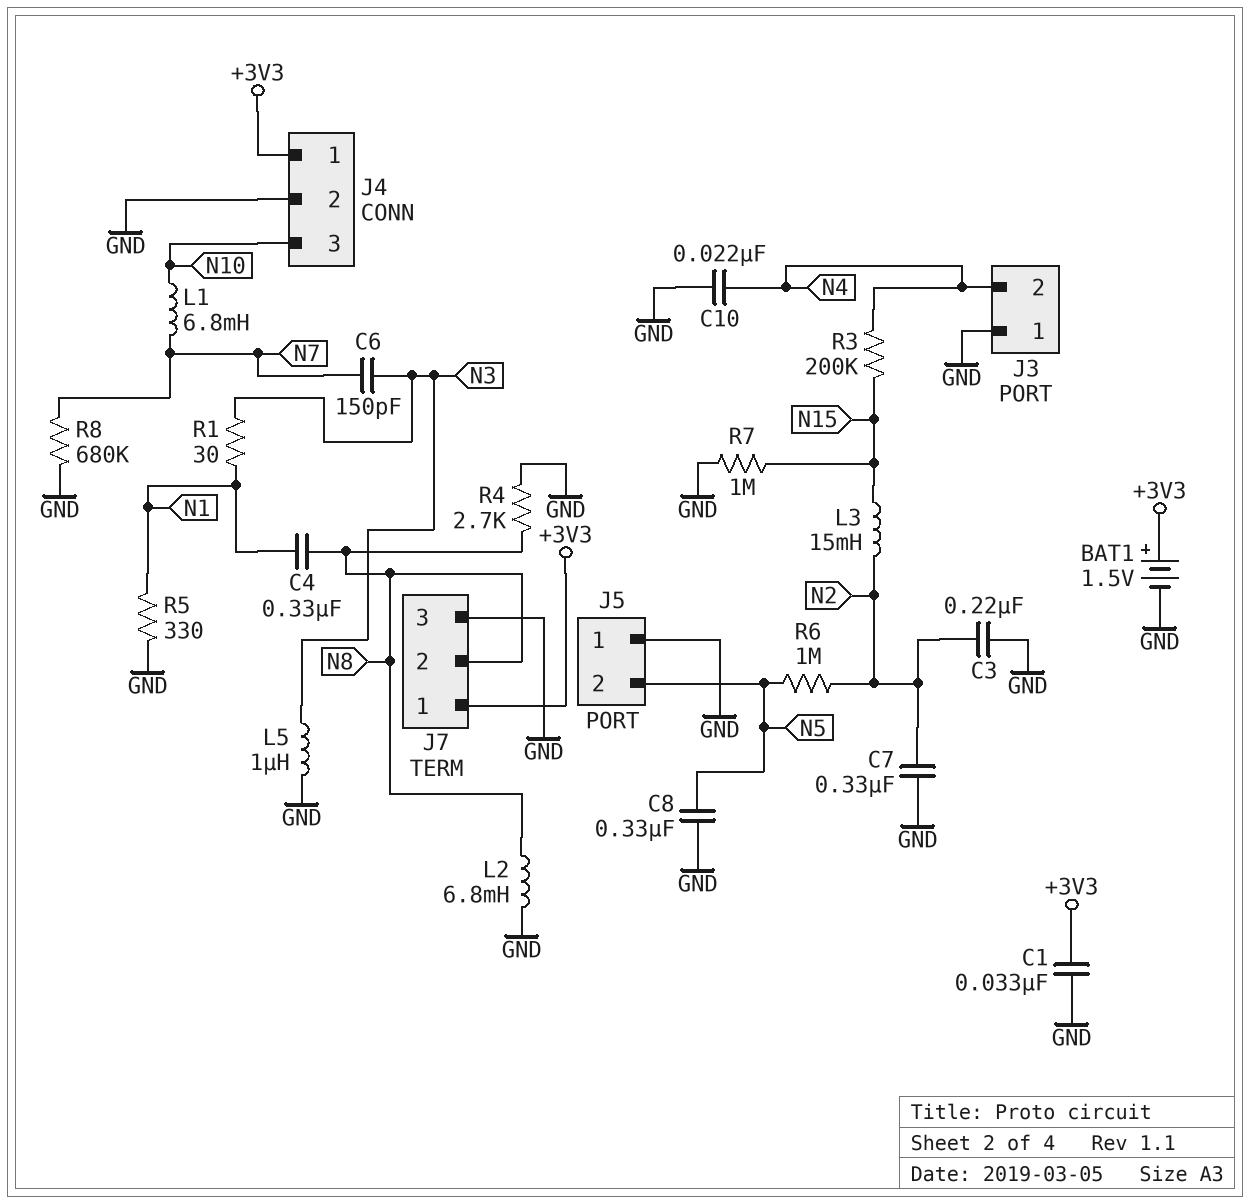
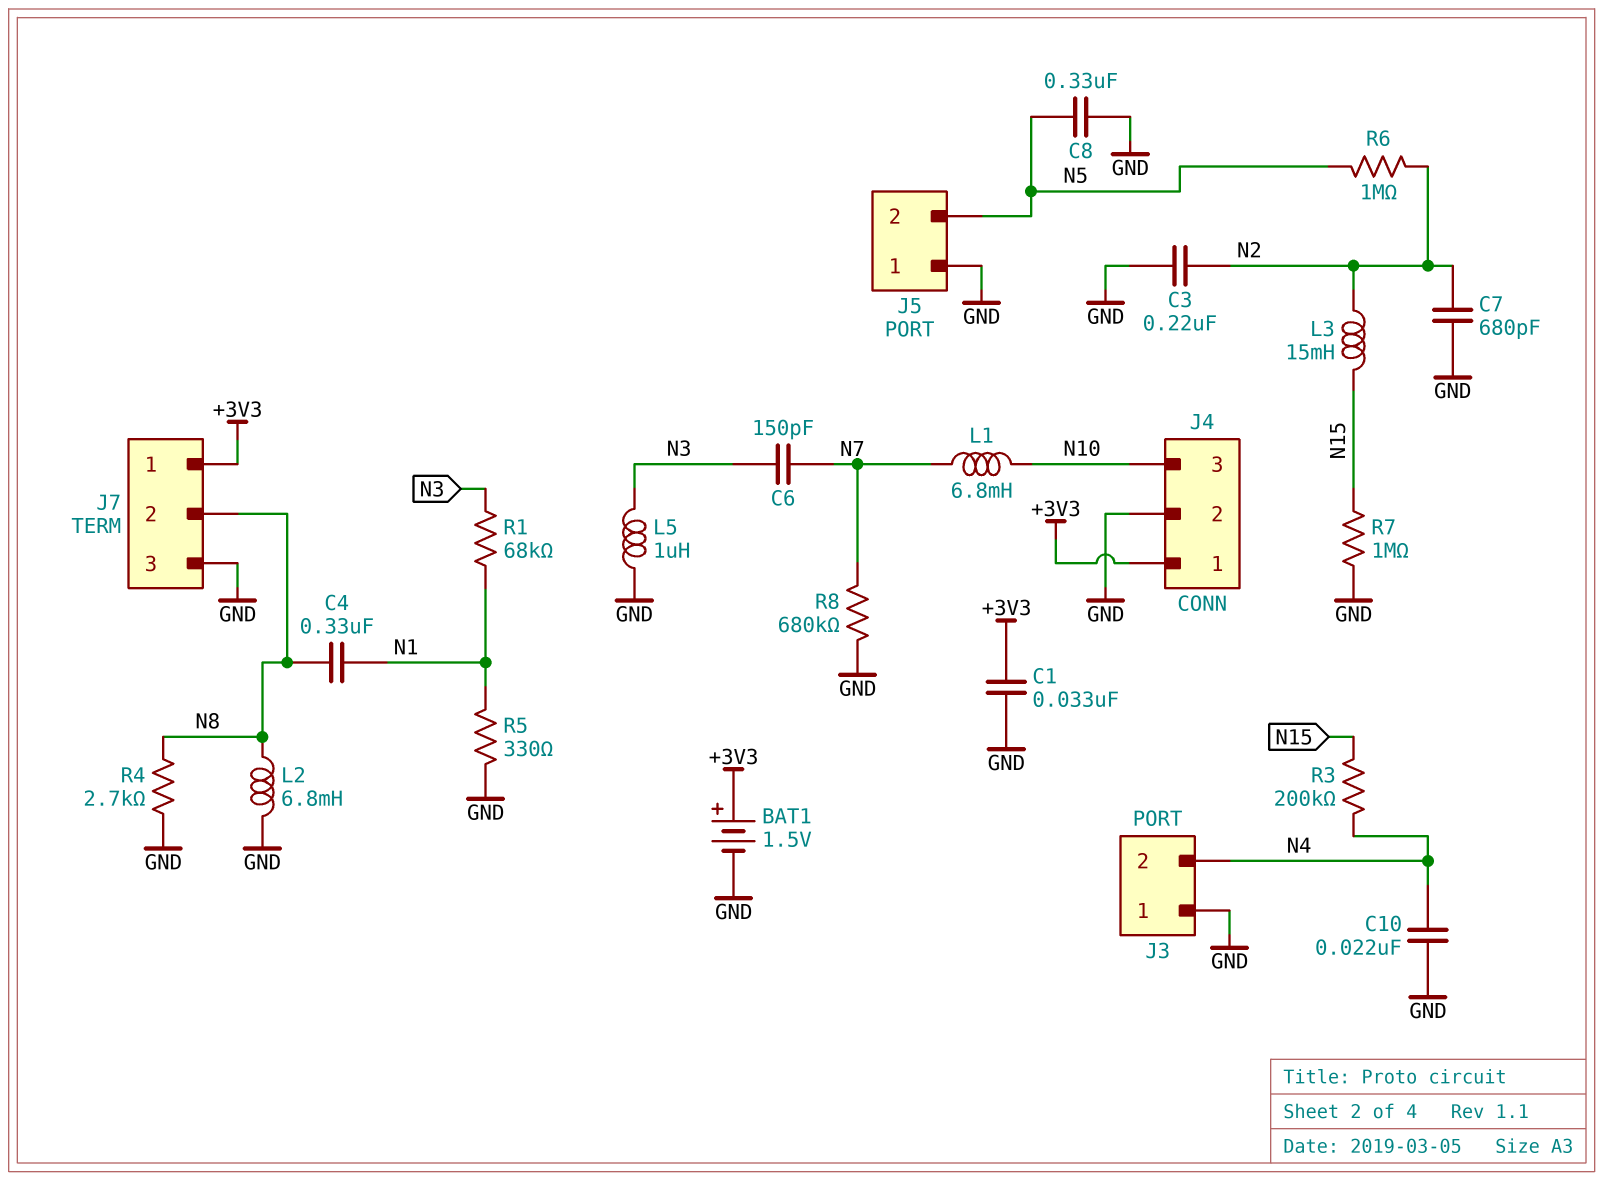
C7: 330nF (GND, N2) -> 680pF (GND, N2)
R1: 30 (N1, N3) -> 68k (N1, N3)

